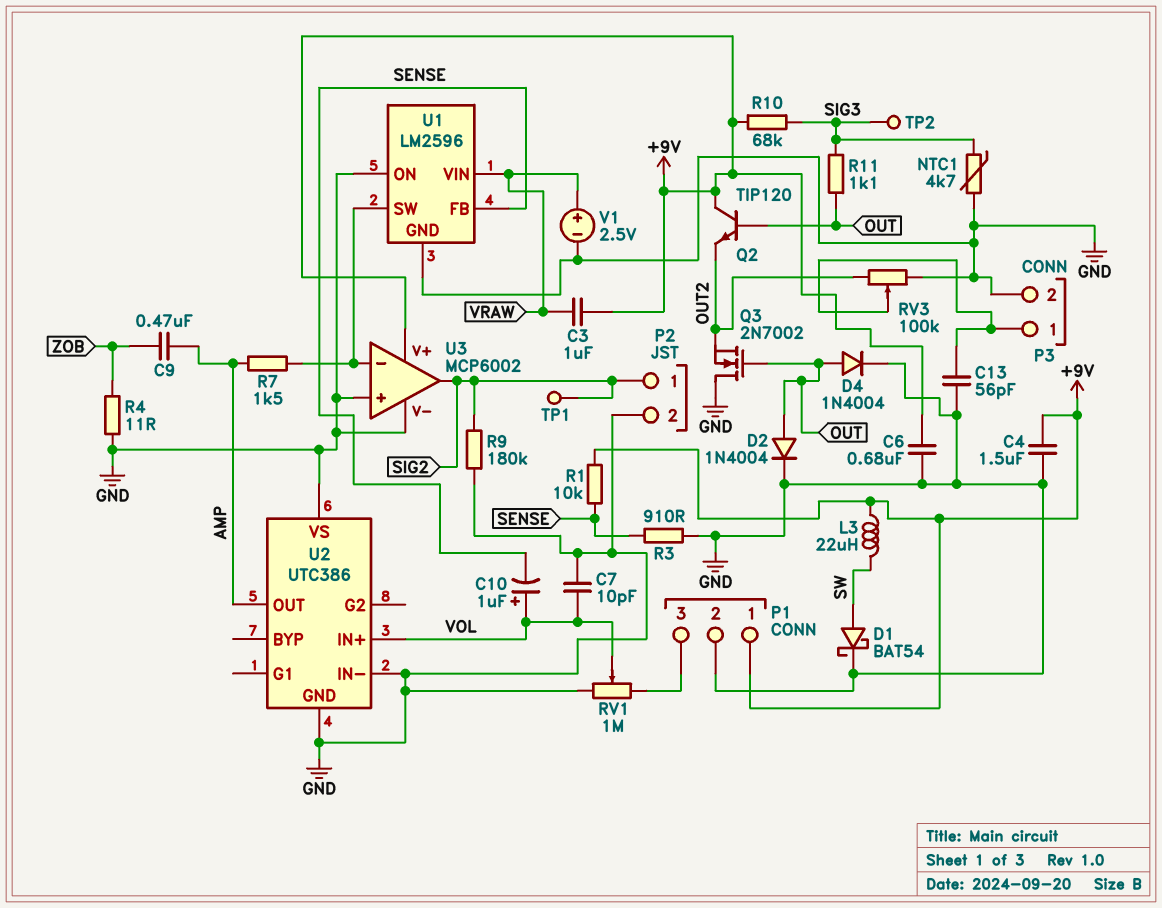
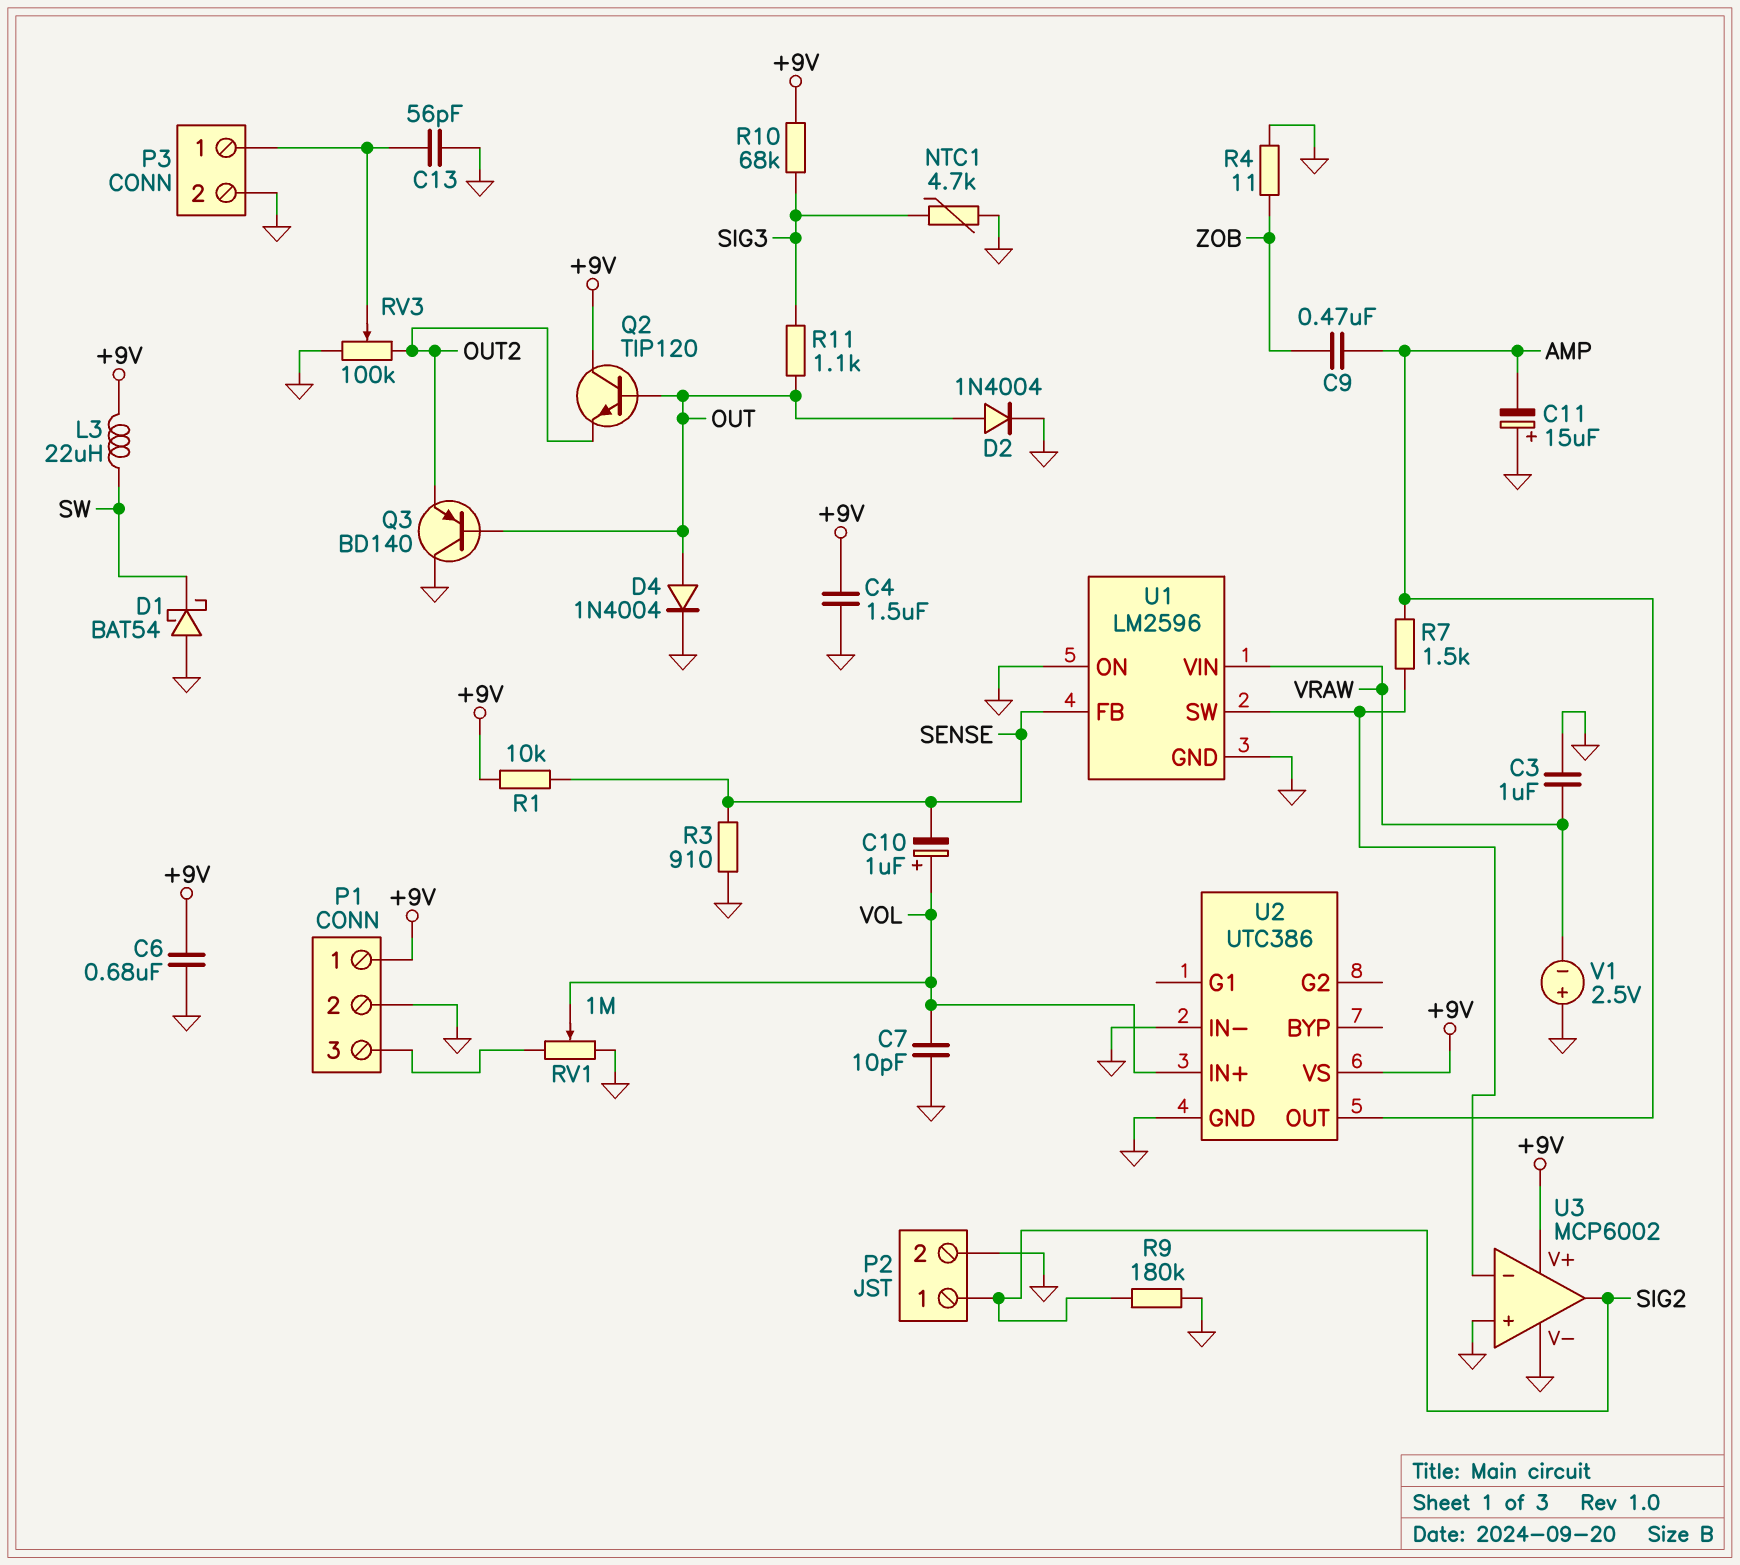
C3: 1uF (+9V, VRAW) -> 1uF (GND, VRAW)
C11: none -> 15uF (plus GND, minus AMP)
D1: schottky BAT54 (A SW, K GND) -> schottky BAT54 (A GND, K SW)
Q3: NMOS 2N7002 (G OUT, D GND, S OUT2) -> PNP BD140 (B OUT, C GND, E OUT2)
TP1: test point (SIG2) -> none
TP2: test point (SIG3) -> none
U2 pin VS: GND -> +9V
V1: 2.5V (plus VRAW, minus GND) -> 2.5V (plus GND, minus VRAW)

